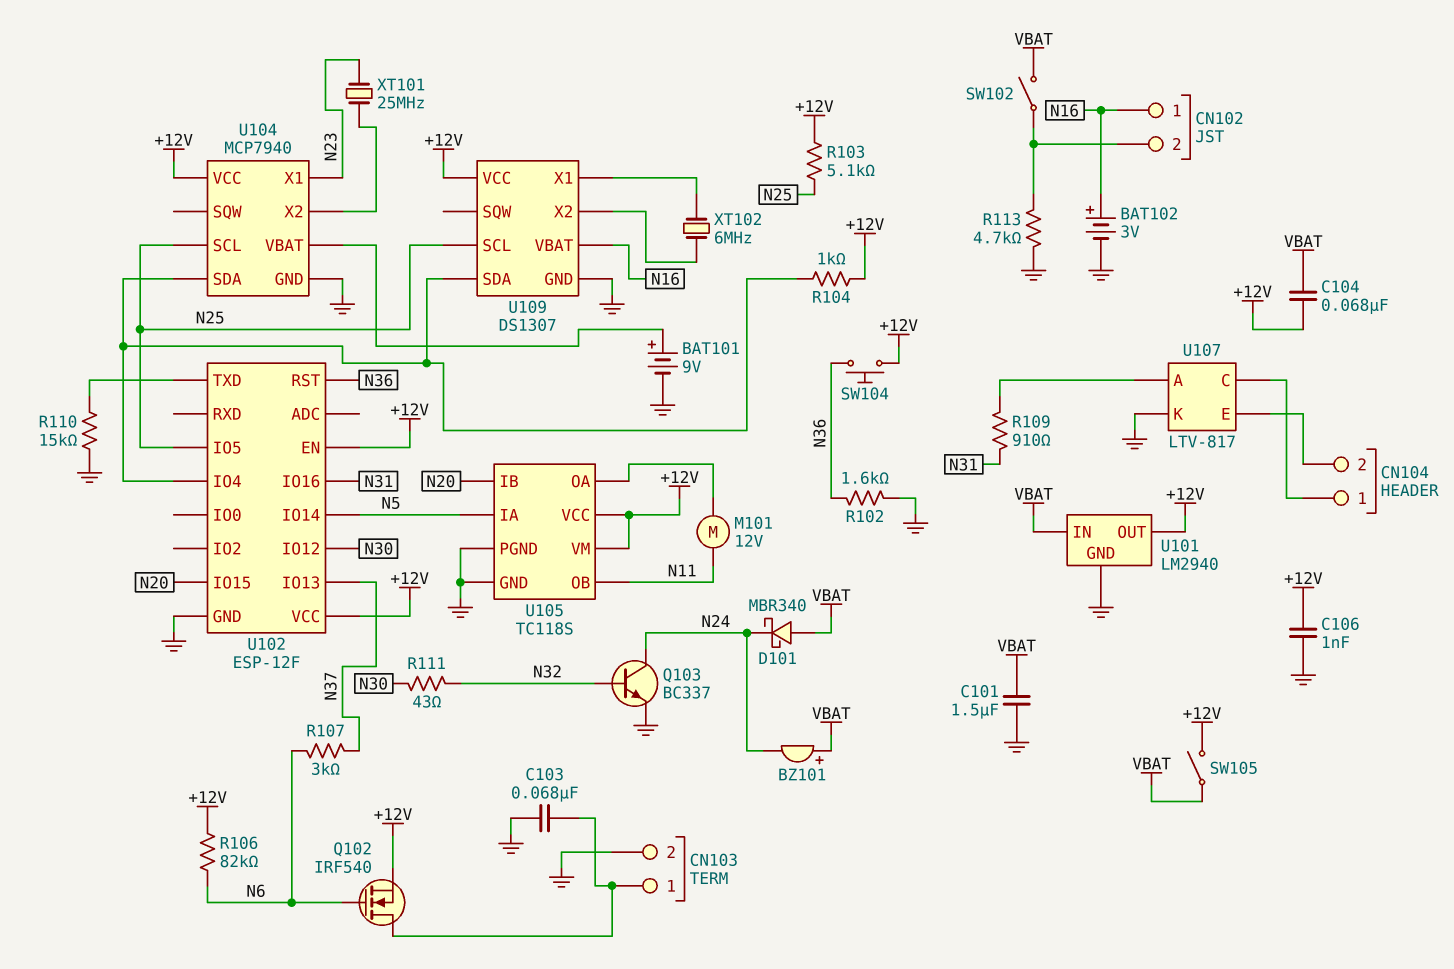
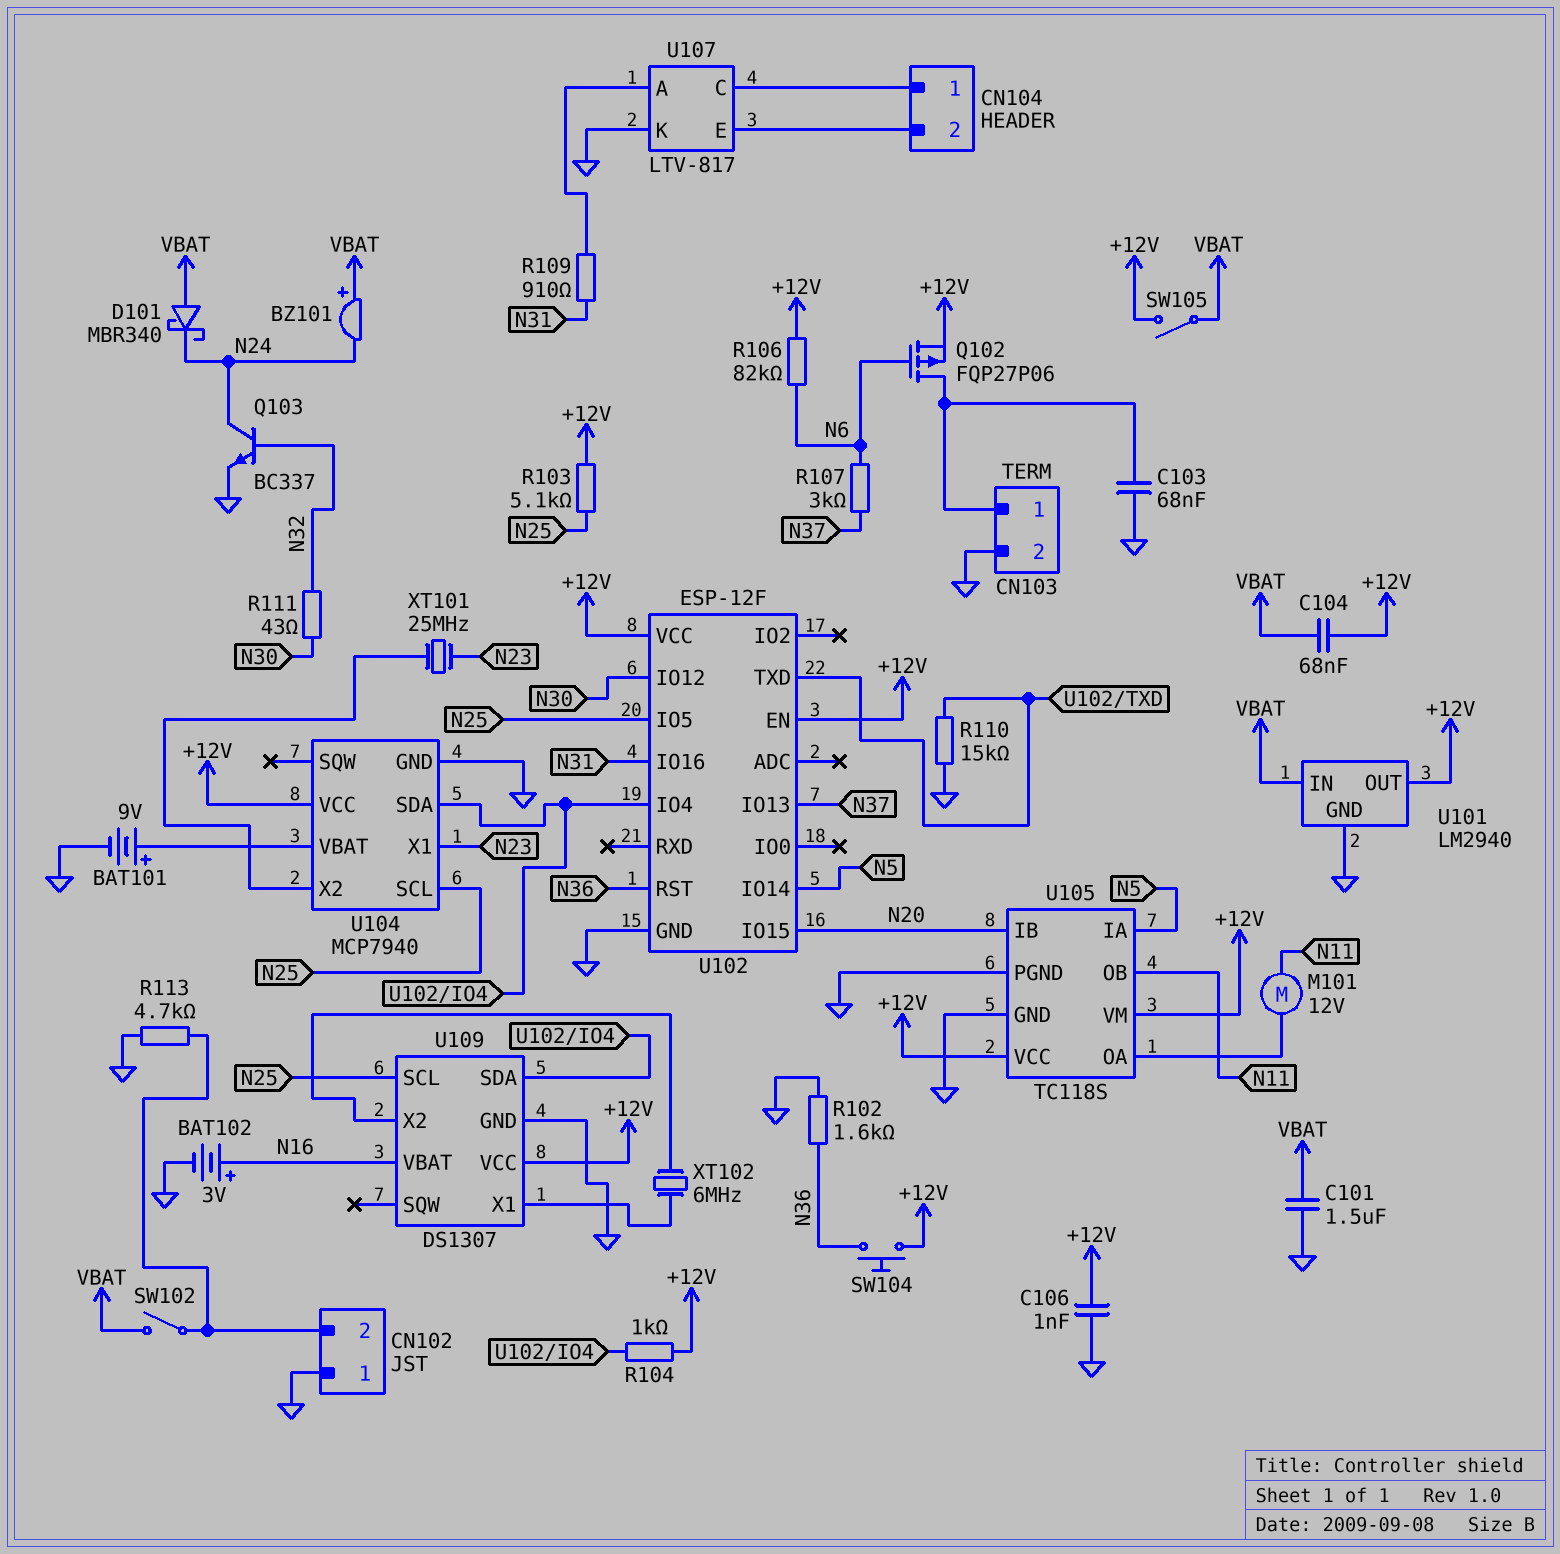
CN102 pin 1: N16 -> GND
Q102: NMOS IRF540 (G N6, D CN103/1, S +12V) -> PMOS FQP27P06 (G N6, D CN103/1, S +12V)

